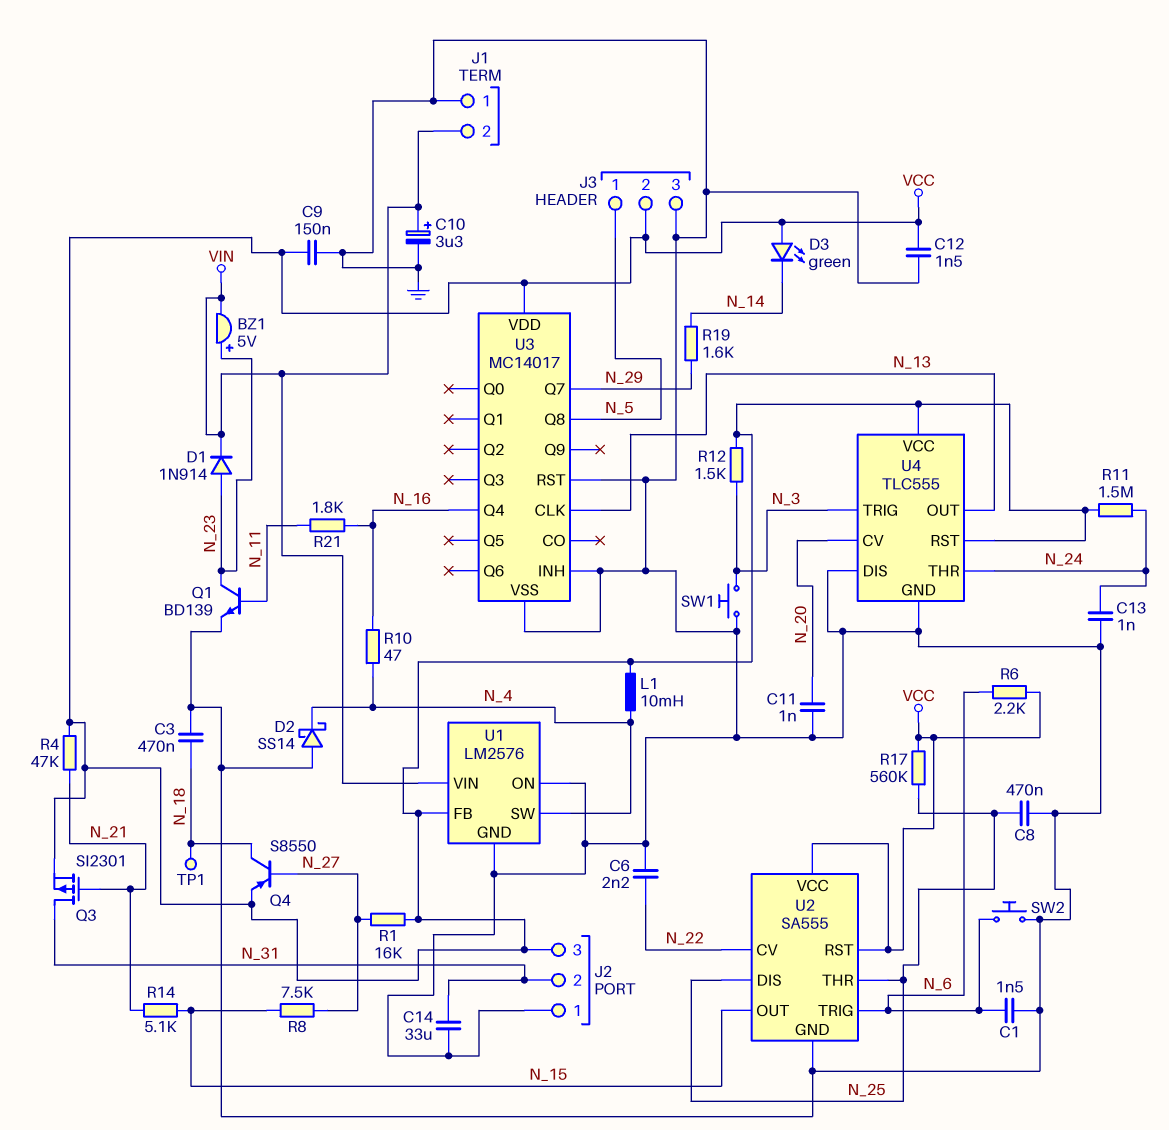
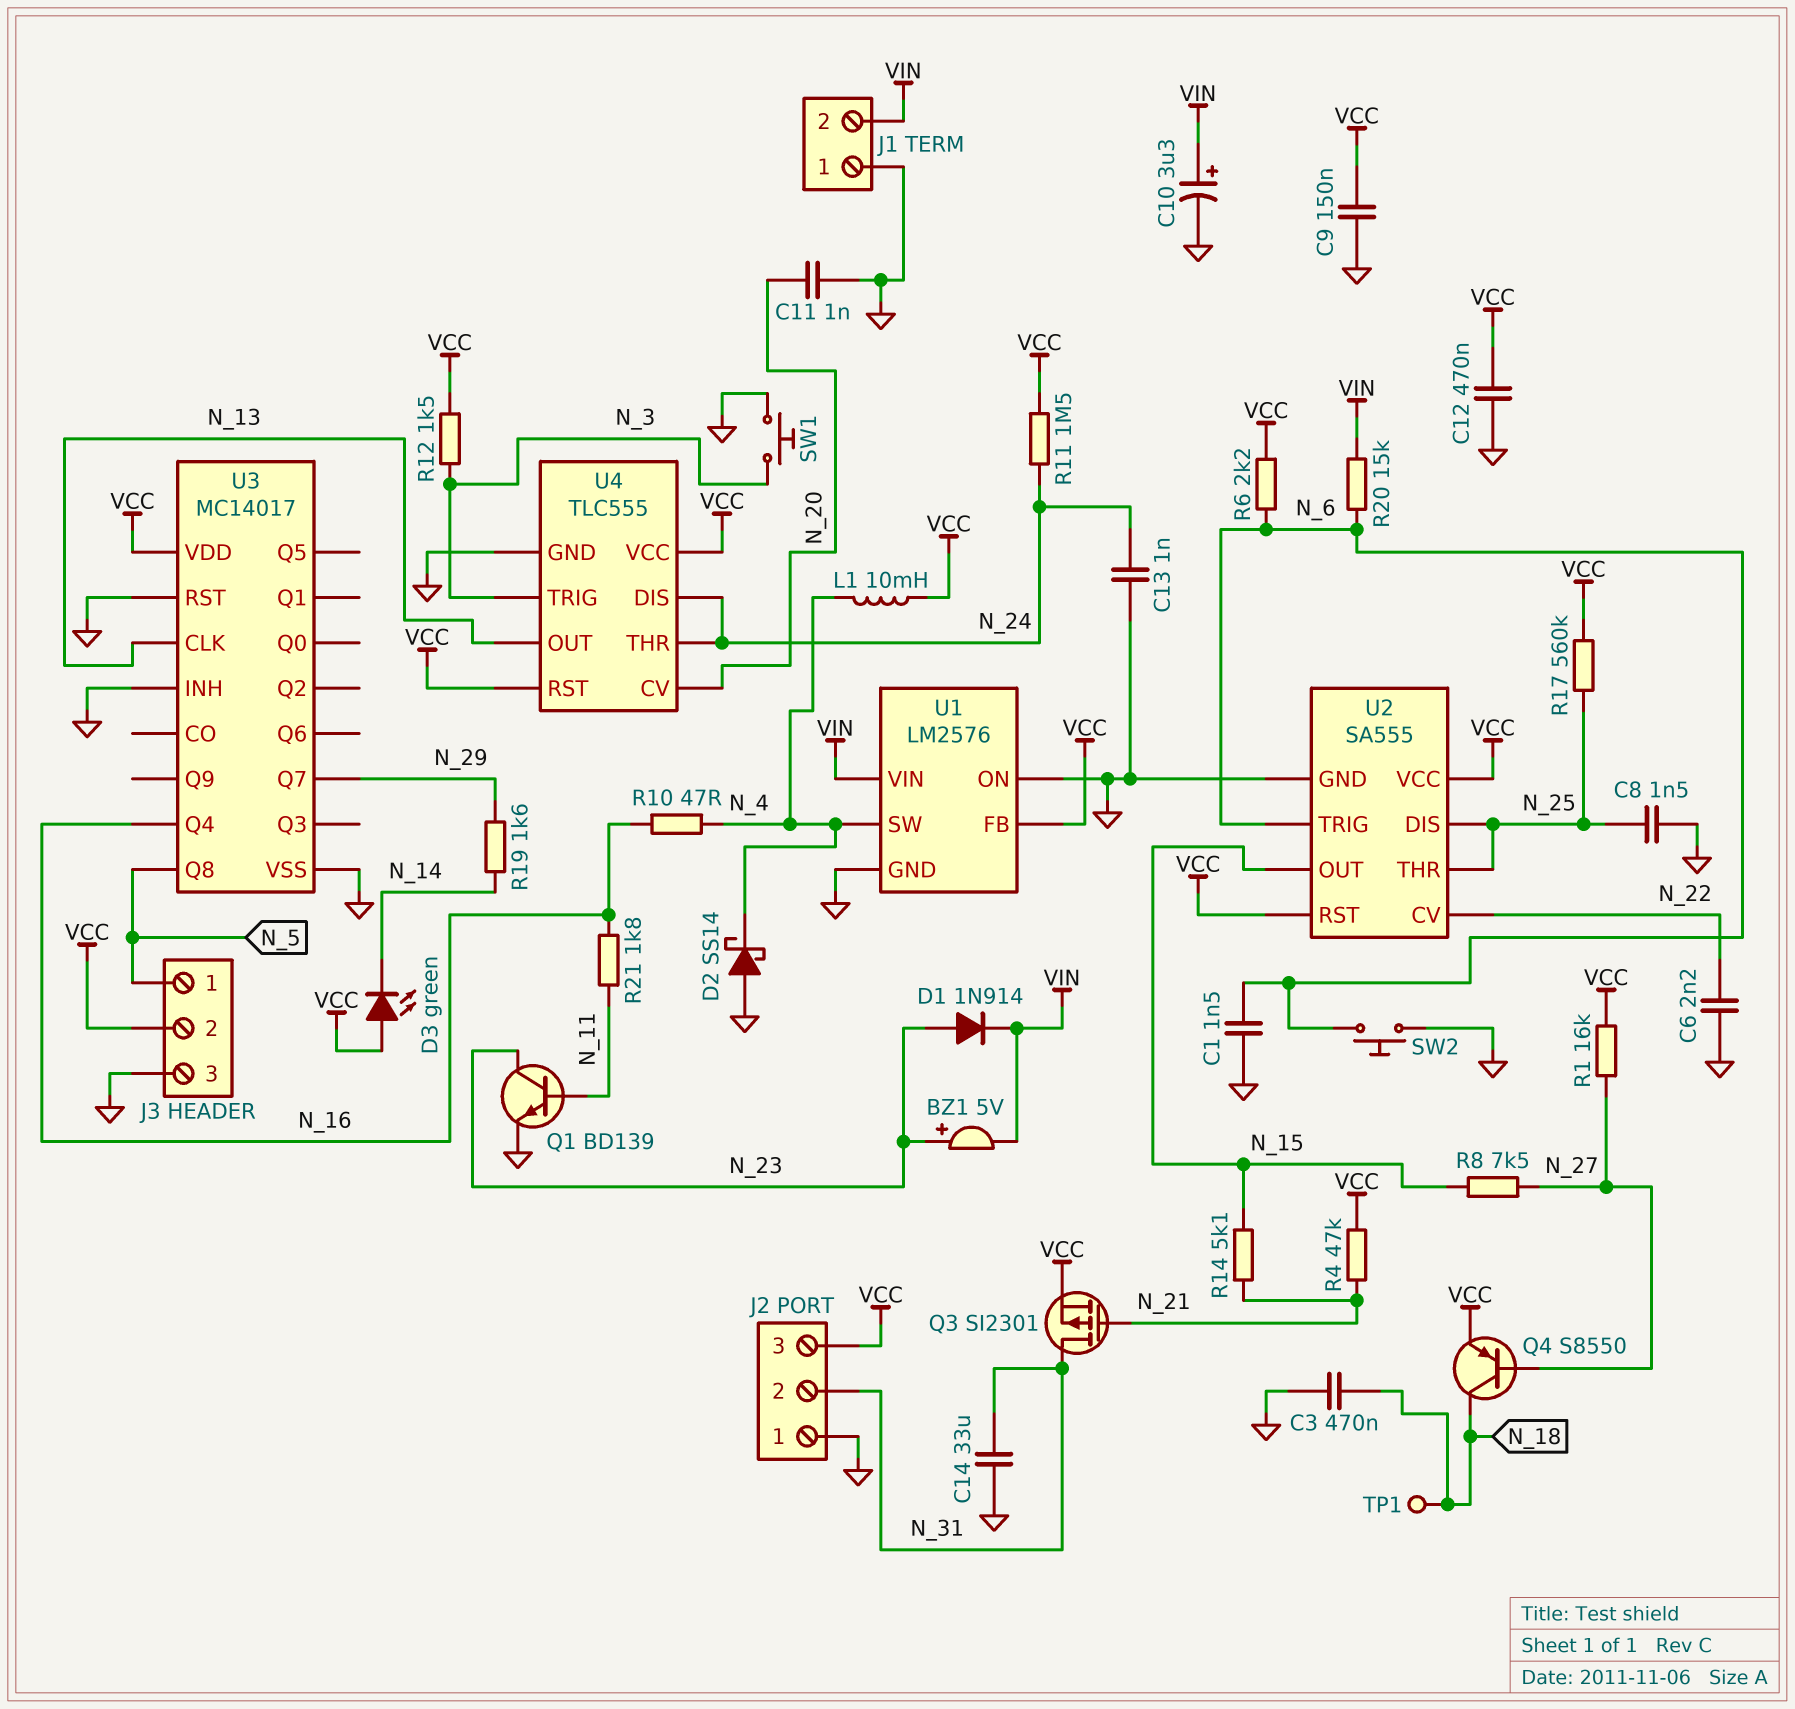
C8: 470nF (GND, N_25) -> 1.5nF (GND, N_25)
C12: 1.5nF (GND, VCC) -> 470nF (GND, VCC)
R20: none -> 15k (N_6, VIN)
U4 pin DIS: GND -> N_24

